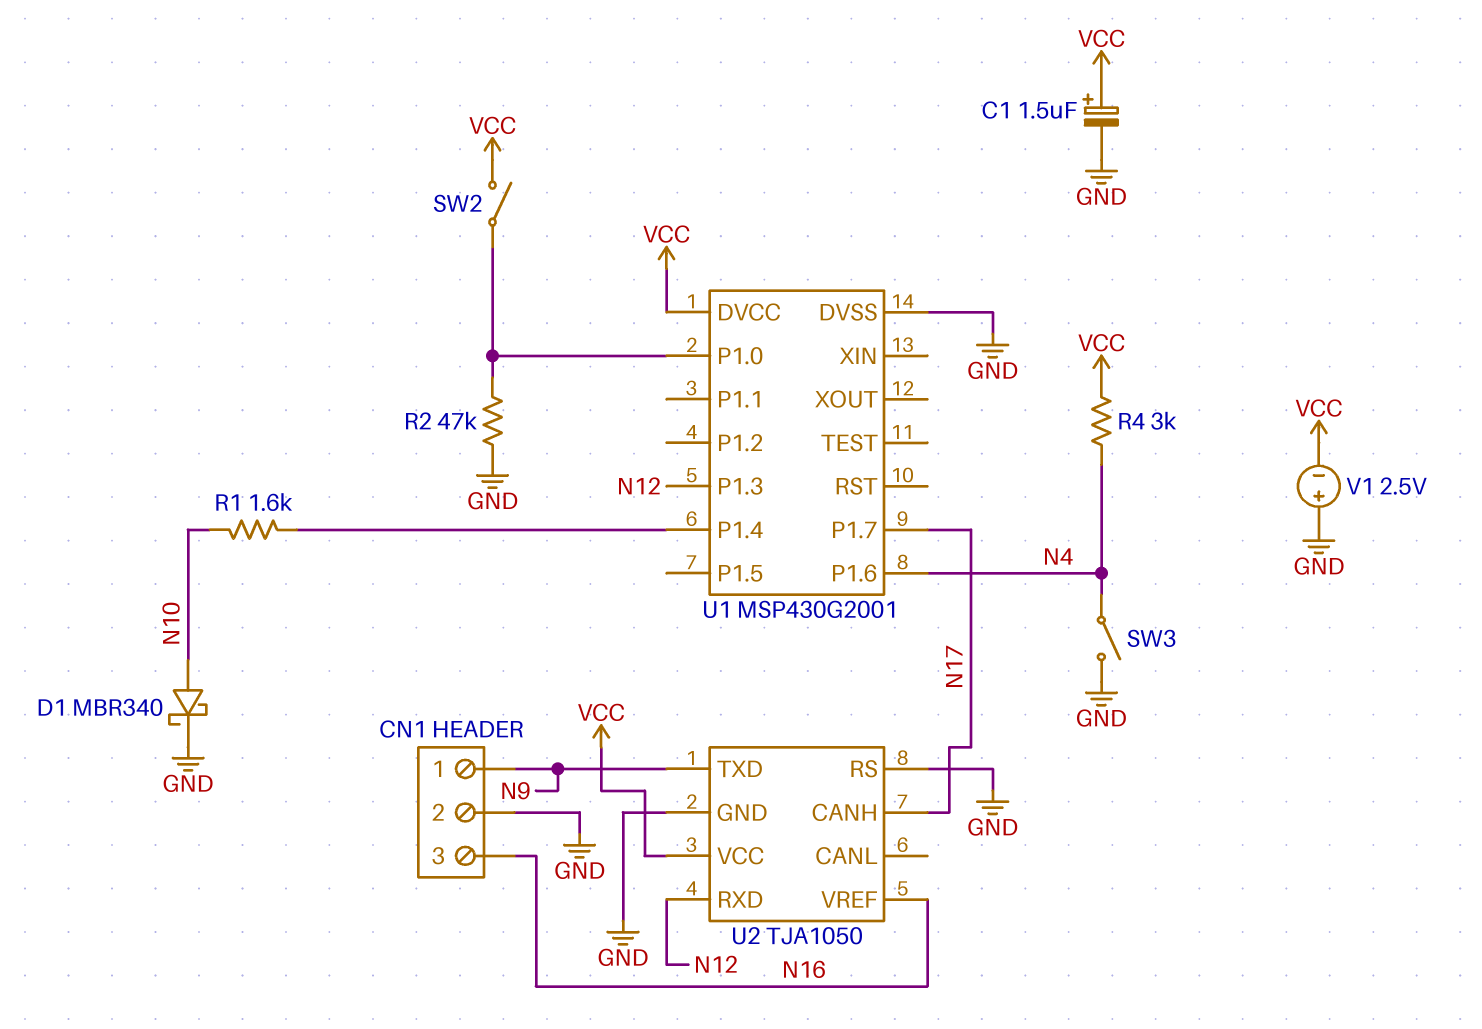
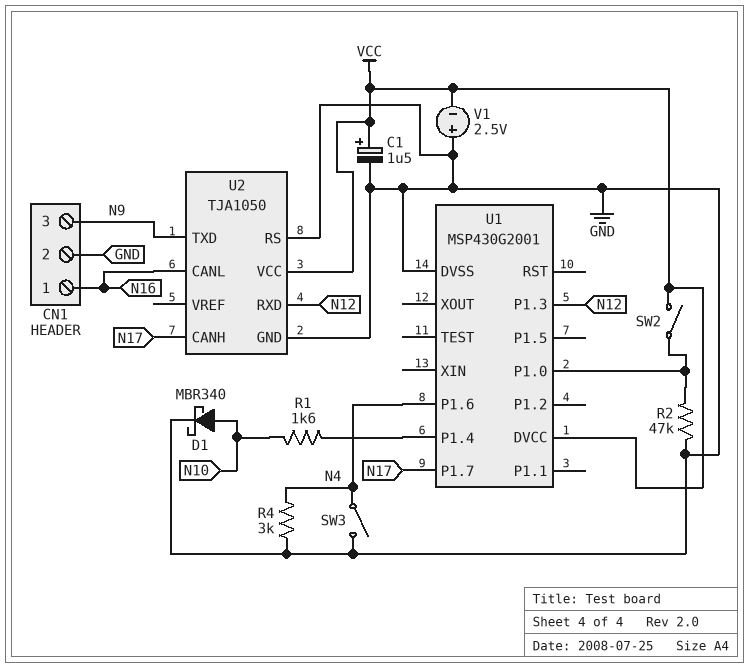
CN1 pin 1: N9 -> N16
CN1 pin 3: N16 -> N9
R4: 3k (N4, VCC) -> 3k (GND, N4)
U2 pin CANL: none -> N16
U2 pin VREF: N16 -> none

